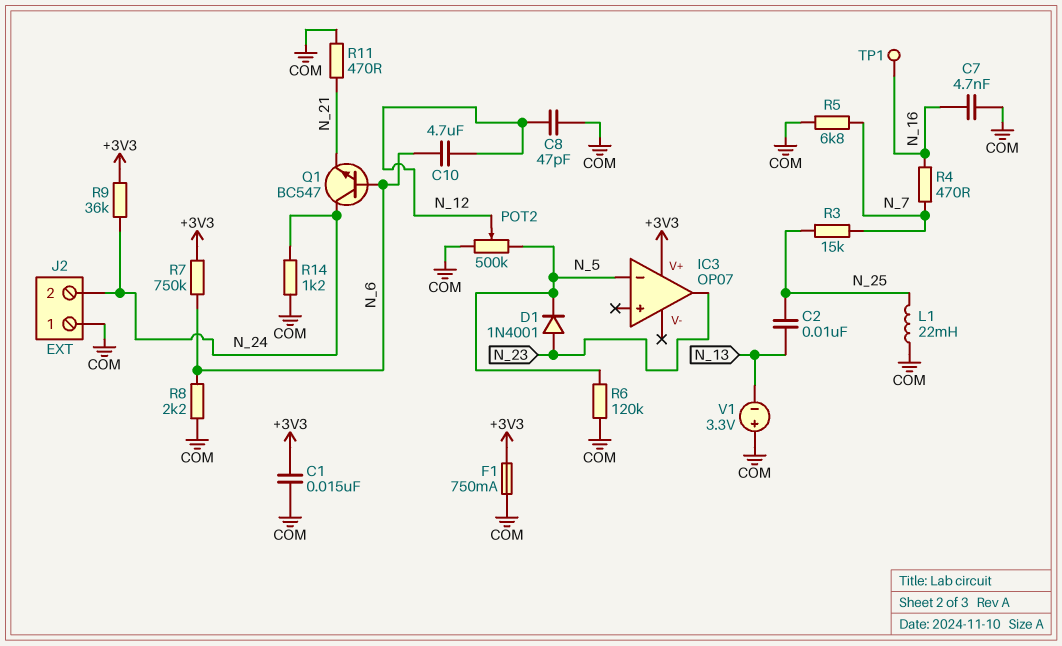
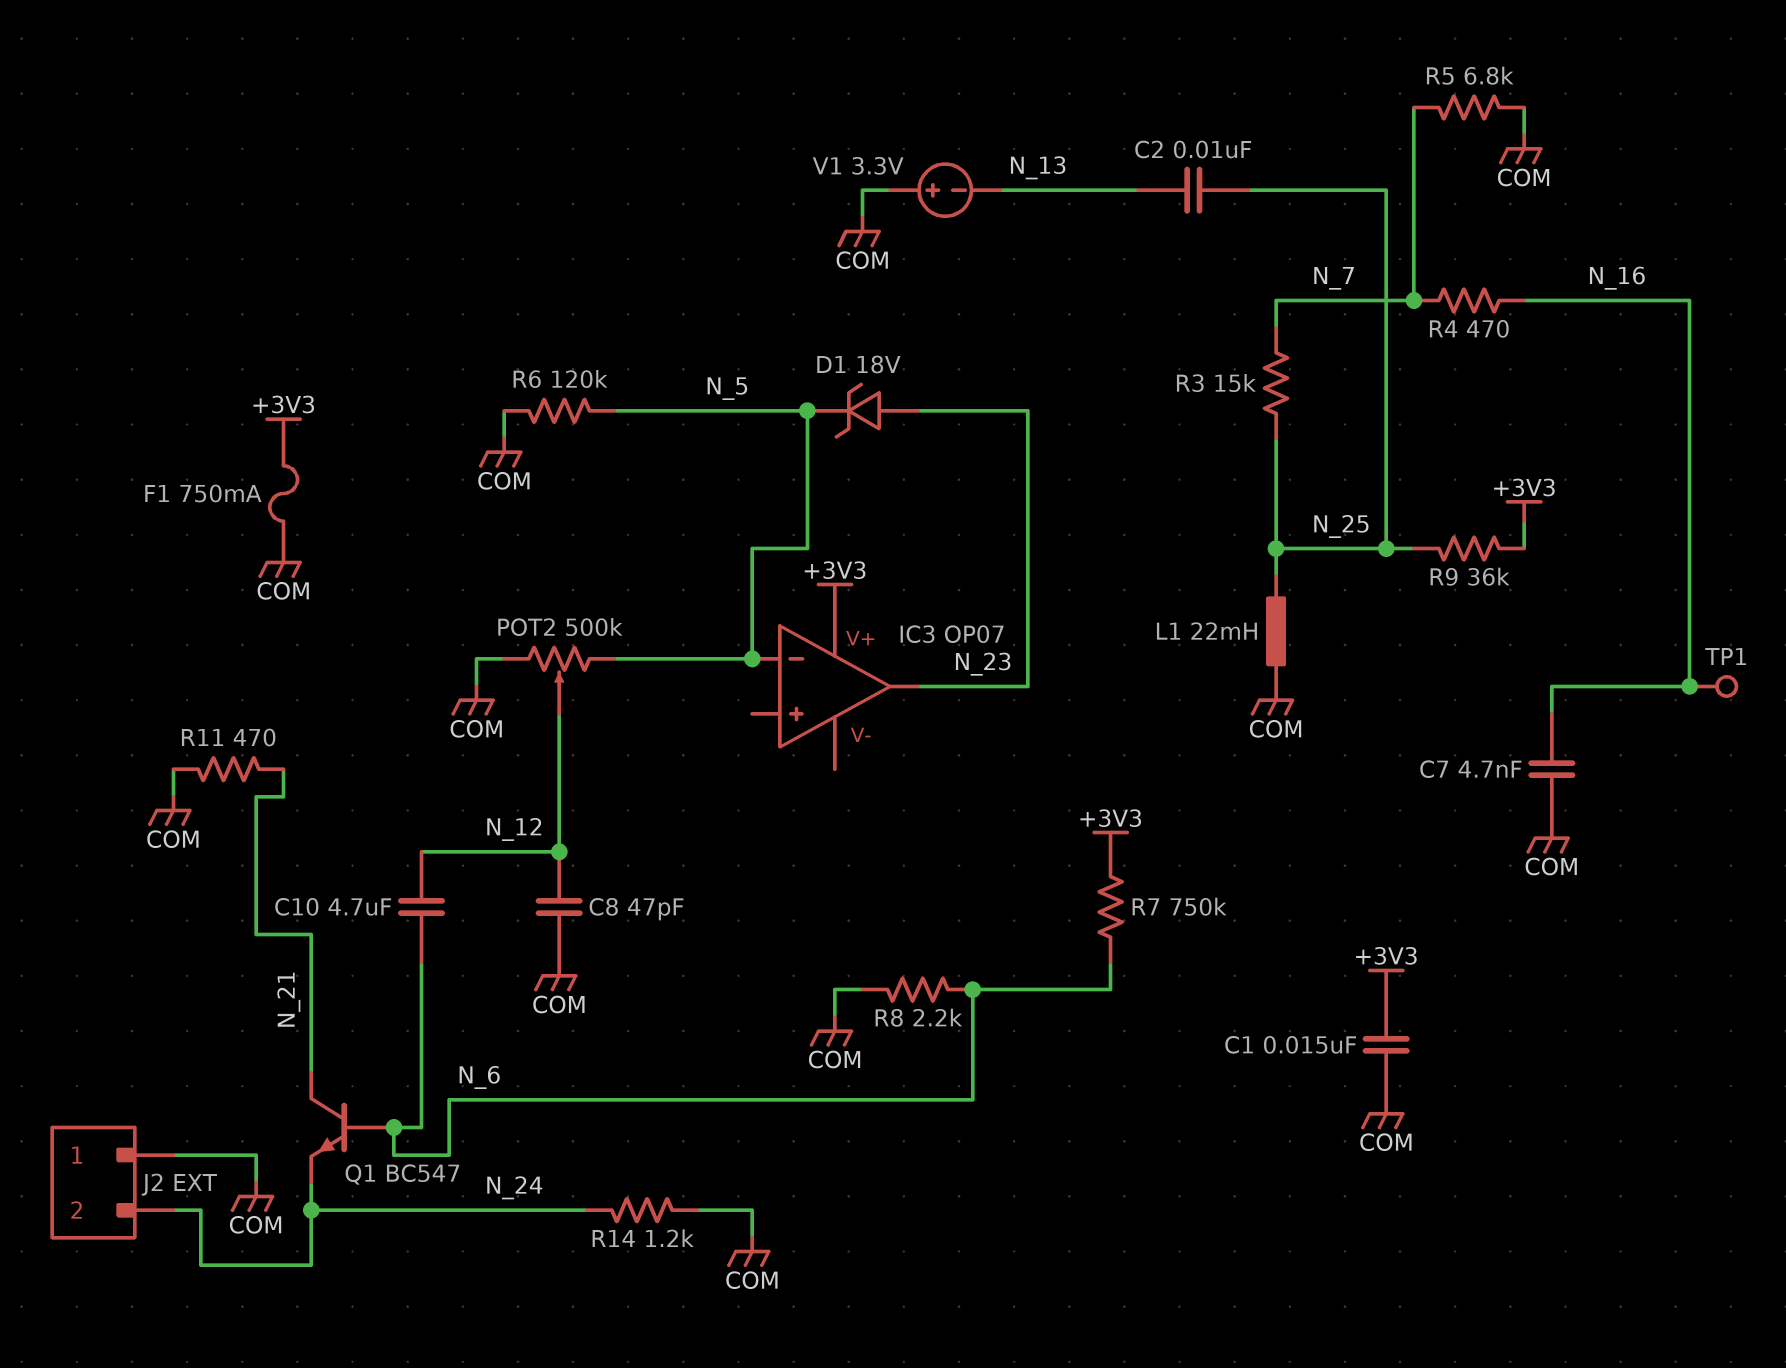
D1: diode 1N4001 (A N_23, K N_5) -> zener 18V (A N_23, K N_5)
Q1: NPN BC547 (B N_6, C N_24, E N_21) -> NPN BC547 (B N_6, C N_21, E N_24)
R9: 36k (+3V3, N_24) -> 36k (+3V3, N_25)

